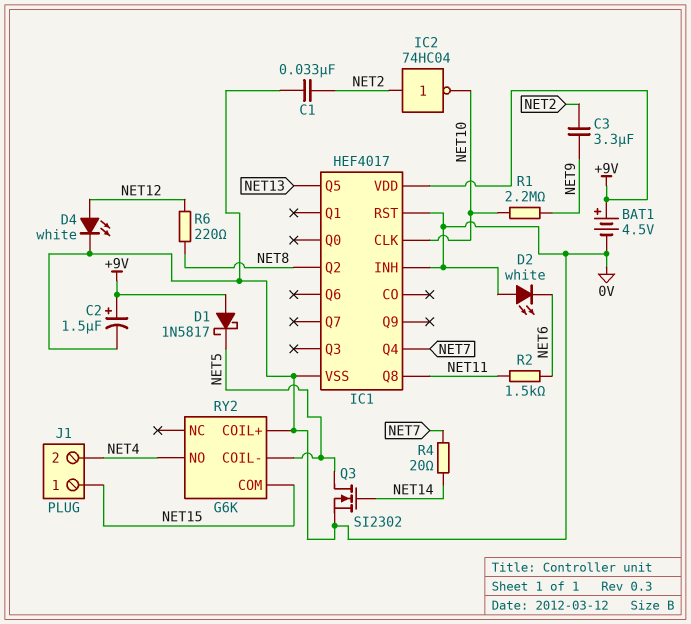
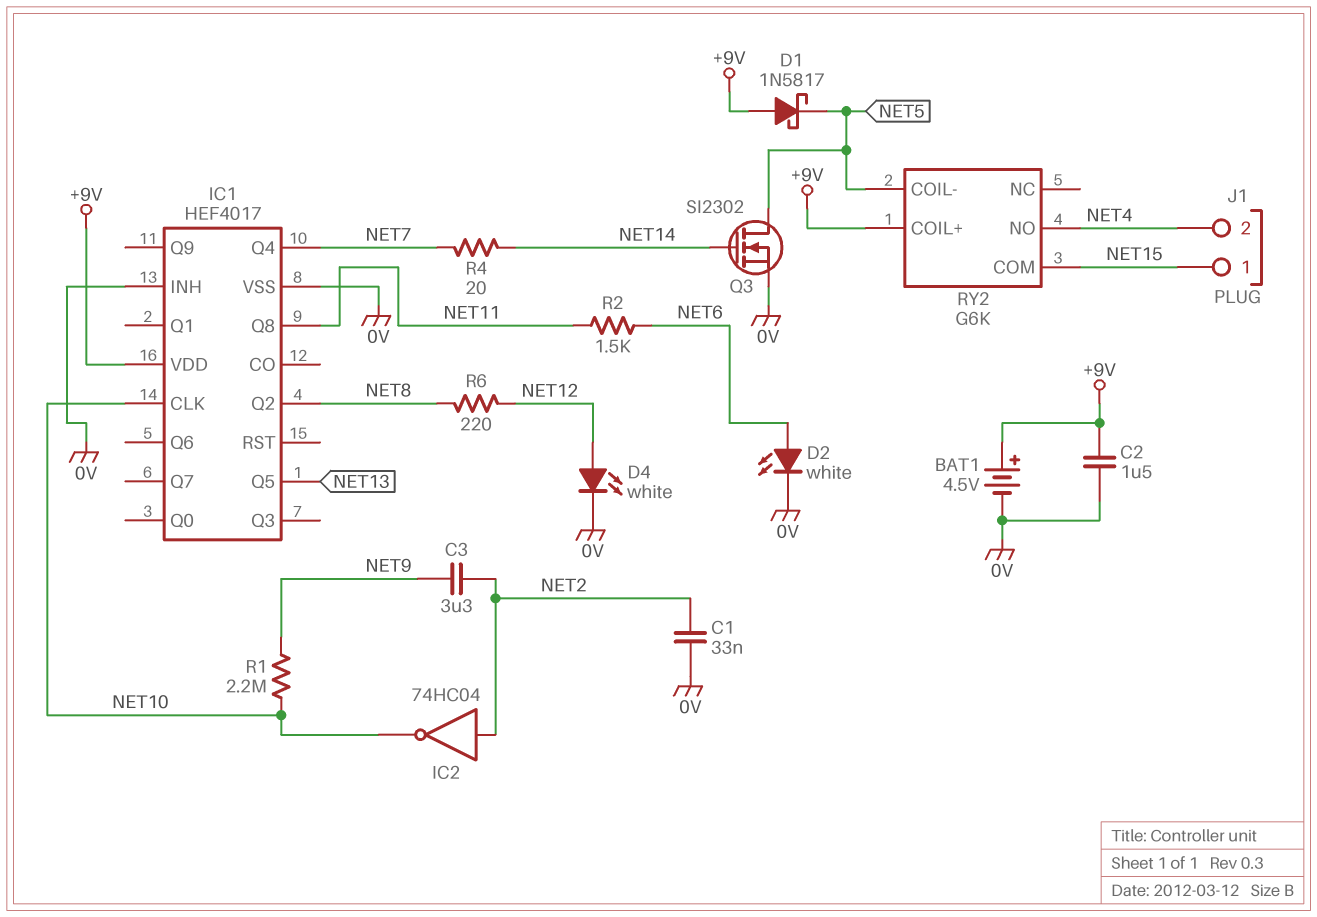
C2: 1.5uF (plus +9V, minus 0V) -> 1.5uF (+9V, 0V)
D2: LED white (A 0V, K NET6) -> LED white (A NET6, K 0V)
IC1 pin RST: 0V -> none
RY2 pin COIL+: 0V -> +9V

